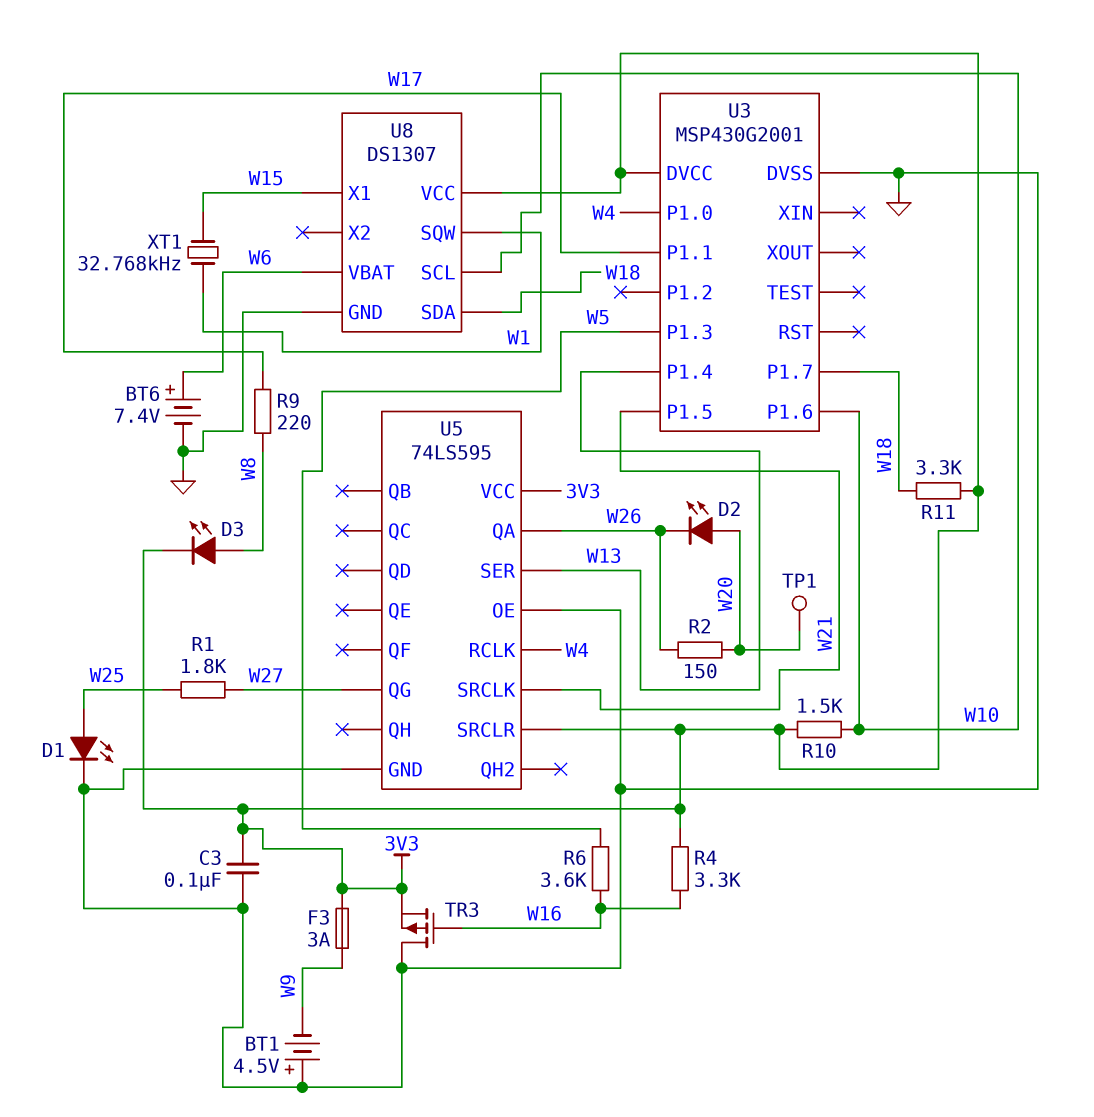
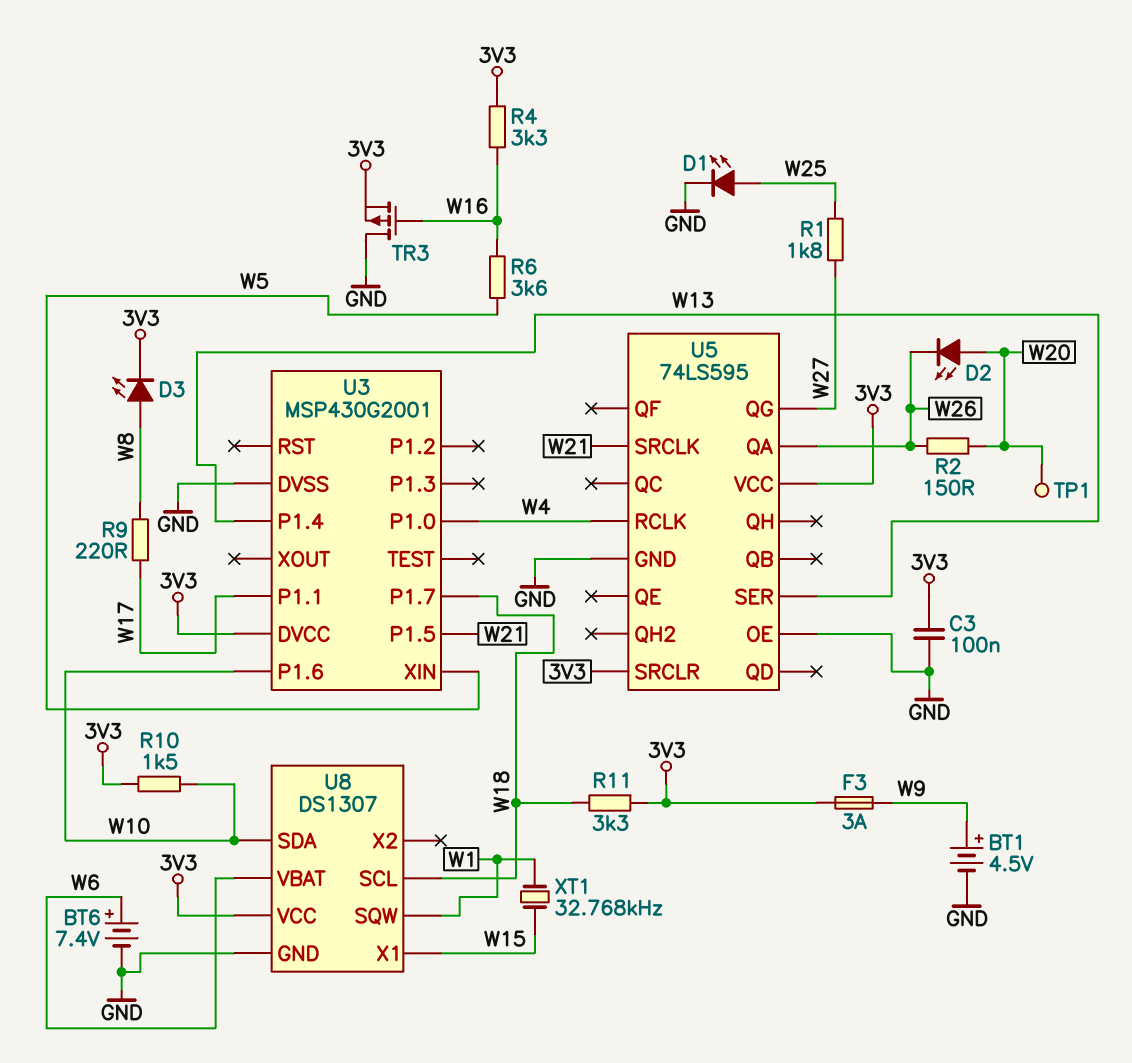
BT1: 4.5V (plus GND, minus W9) -> 4.5V (plus W9, minus GND)
U3 pin P1.3: W5 -> none
U3 pin XIN: none -> W5
U8 pin SCL: W10 -> W18
U8 pin SDA: W18 -> W10

